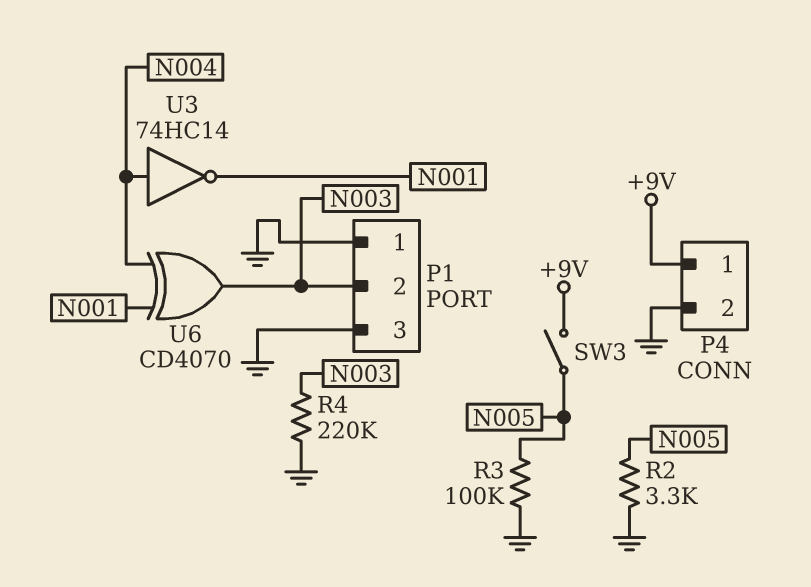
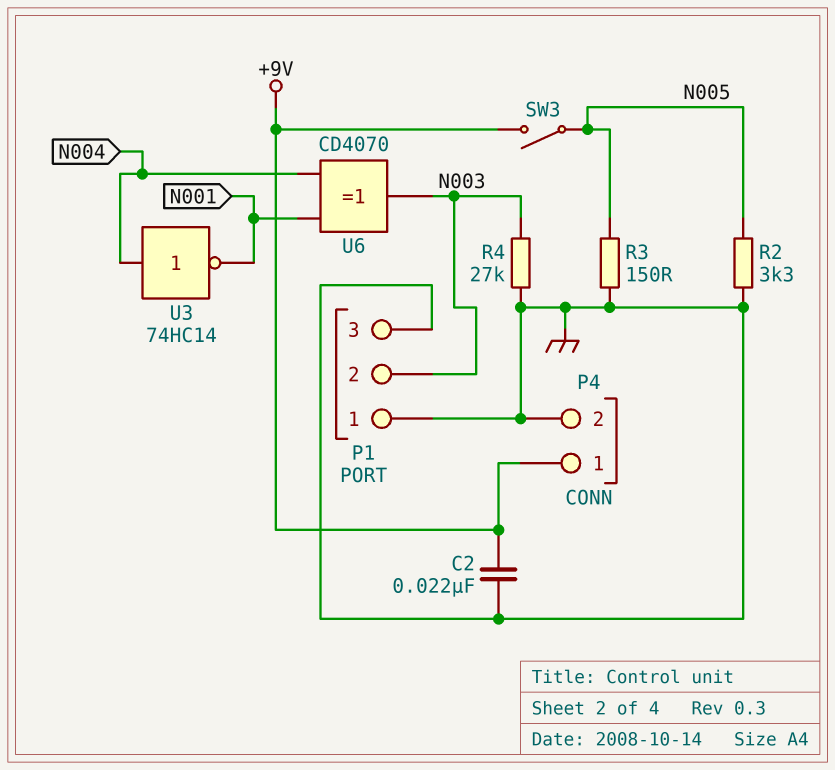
C2: none -> 22nF (+9V, GND)
R3: 100k (GND, N005) -> 150 (GND, N005)
R4: 220k (GND, N003) -> 27k (GND, N003)

